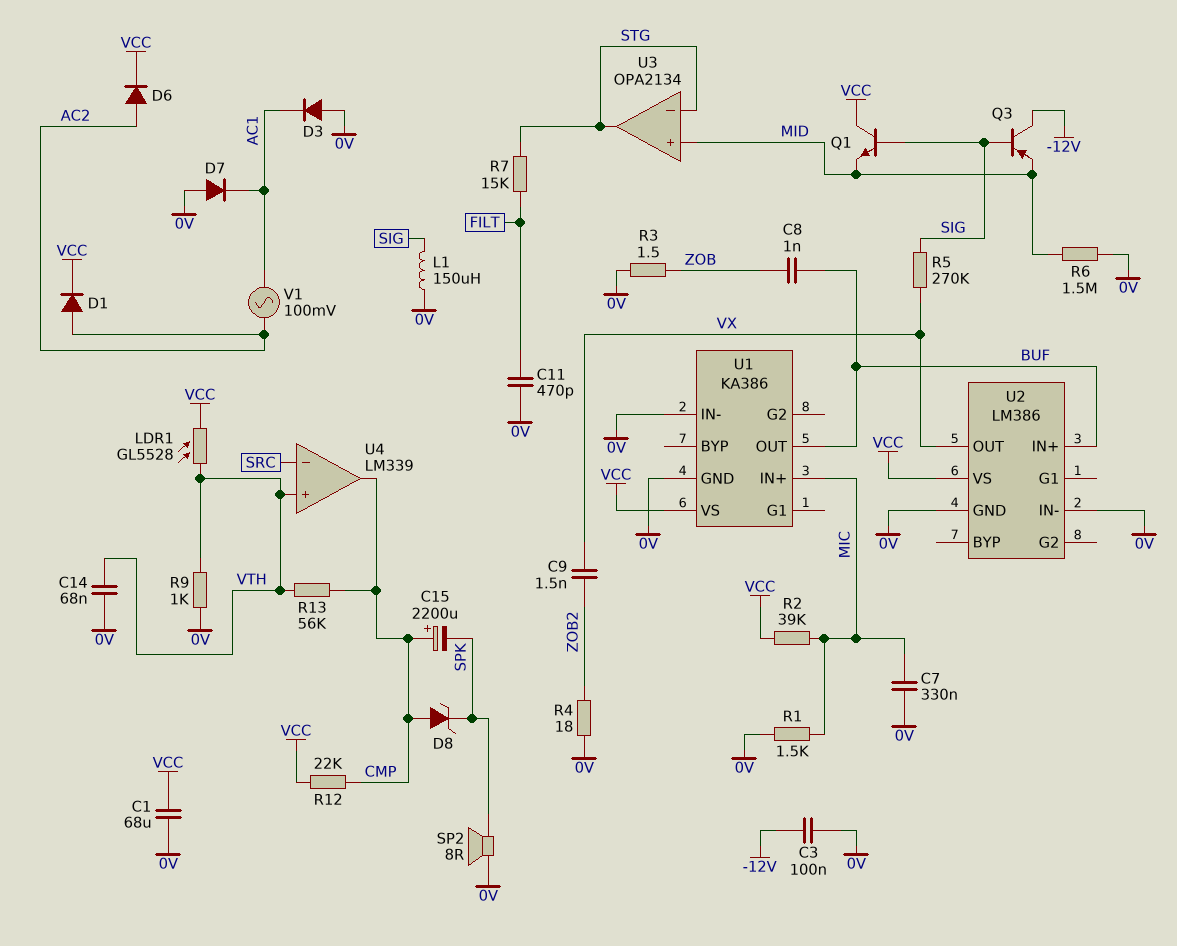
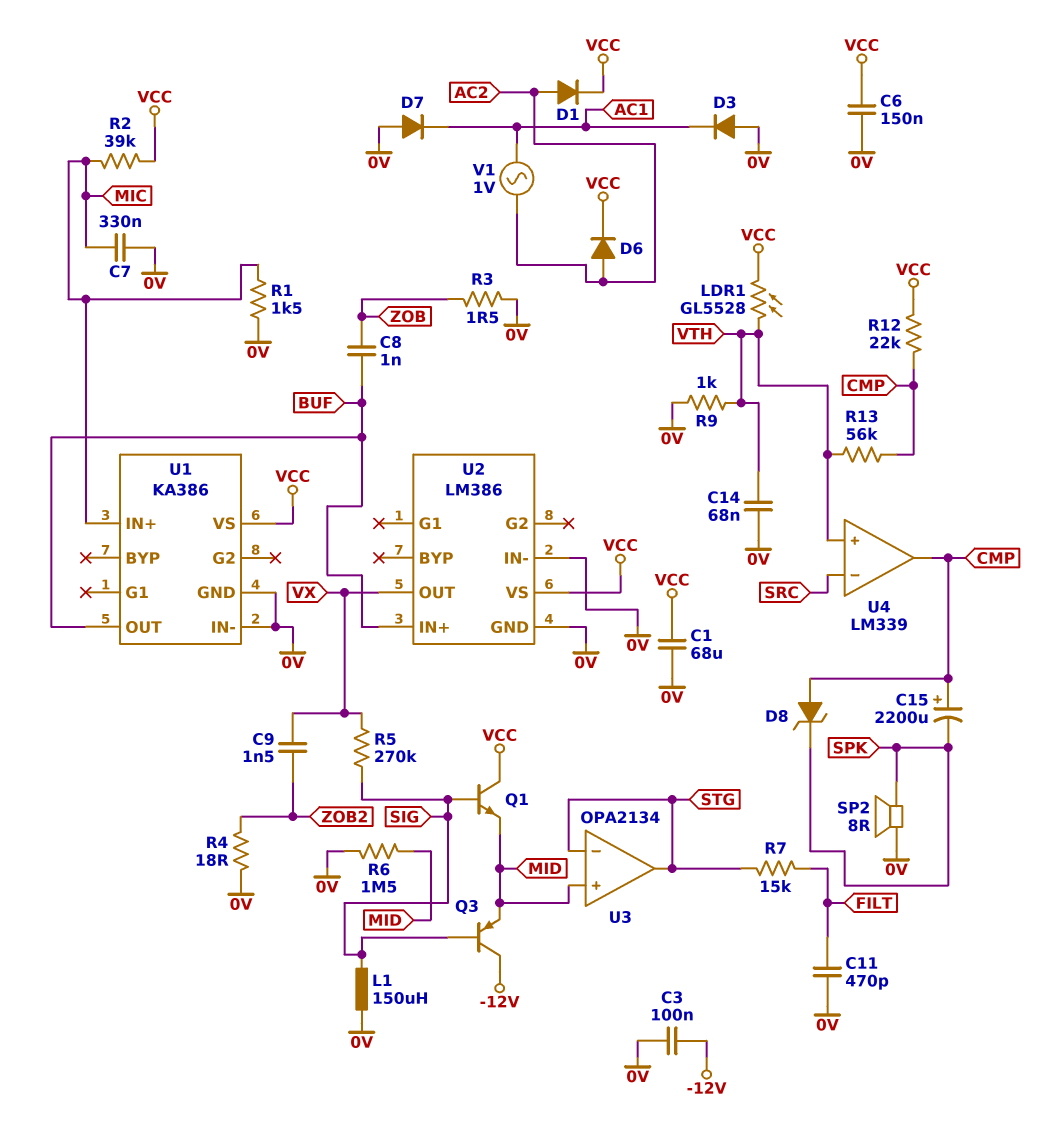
C6: none -> 150nF (0V, VCC)
V1: AC 100mV (AC1, AC2) -> AC 1V (AC1, AC2)

